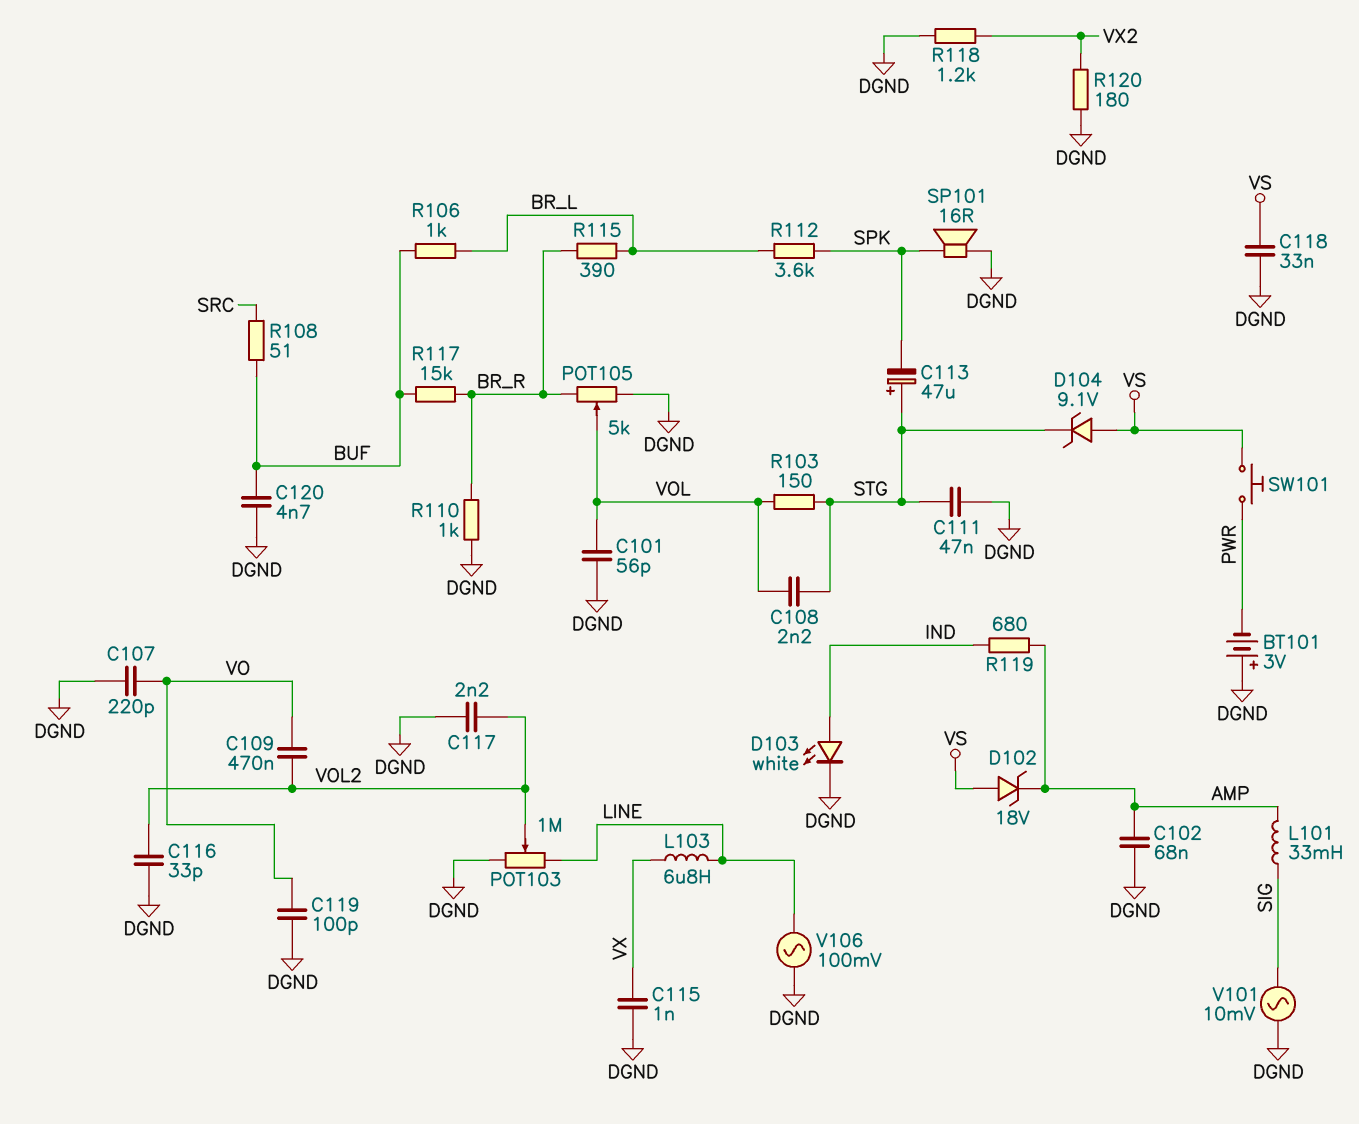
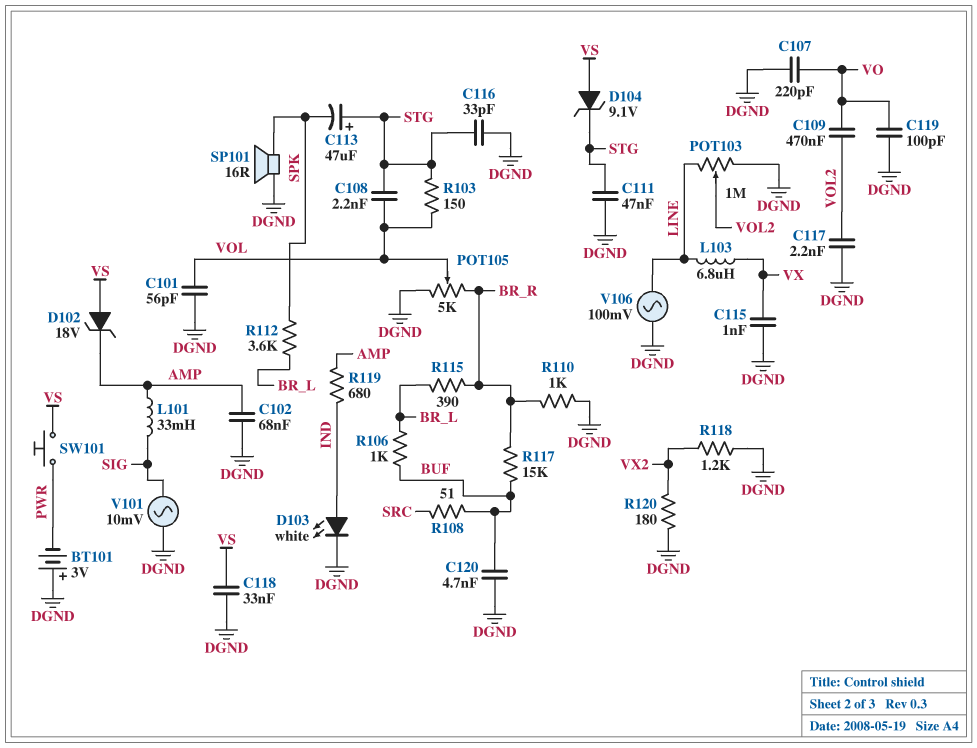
C116: 33pF (DGND, VOL2) -> 33pF (DGND, STG)

